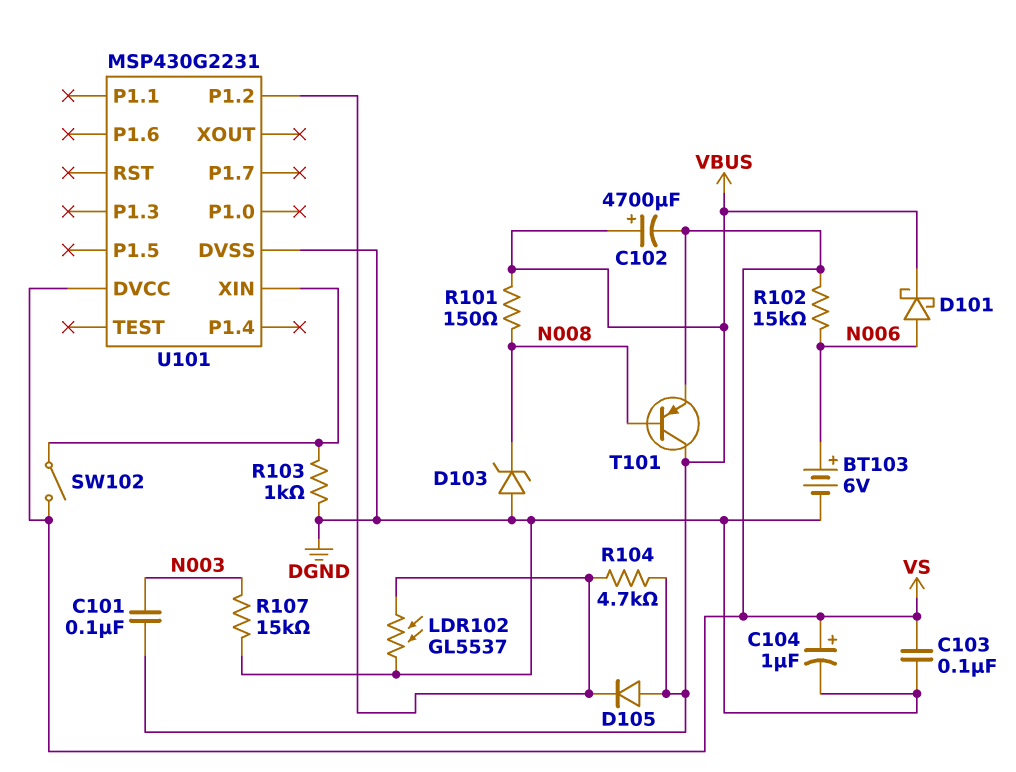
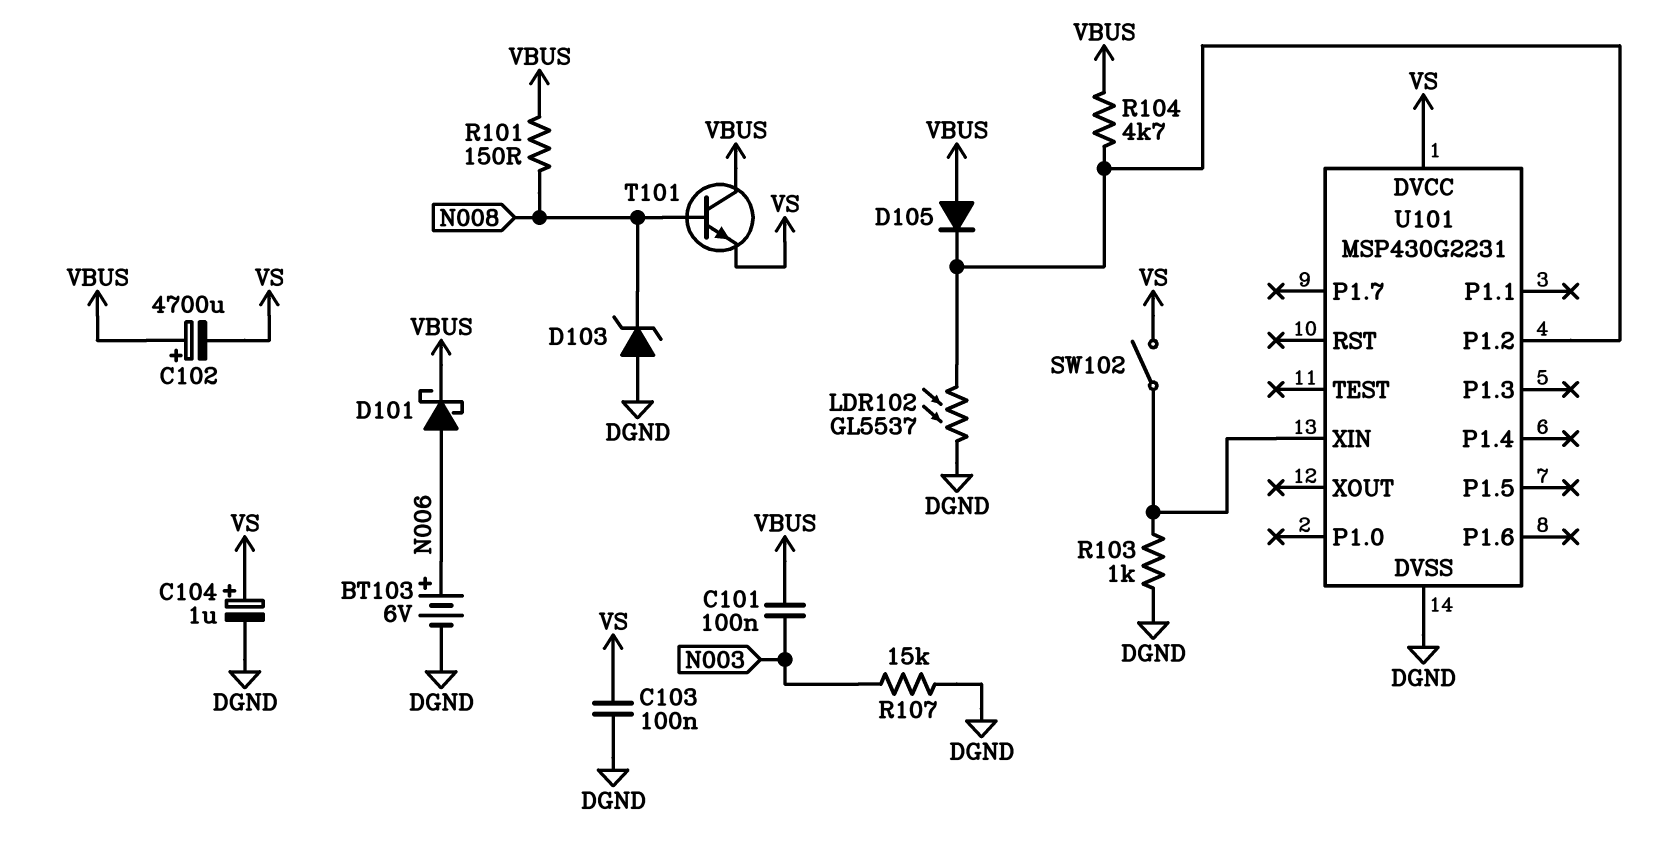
R102: 15k (N006, VS) -> none
T101: PNP (B N008, C VBUS, E VS) -> NPN (B N008, C VBUS, E VS)

